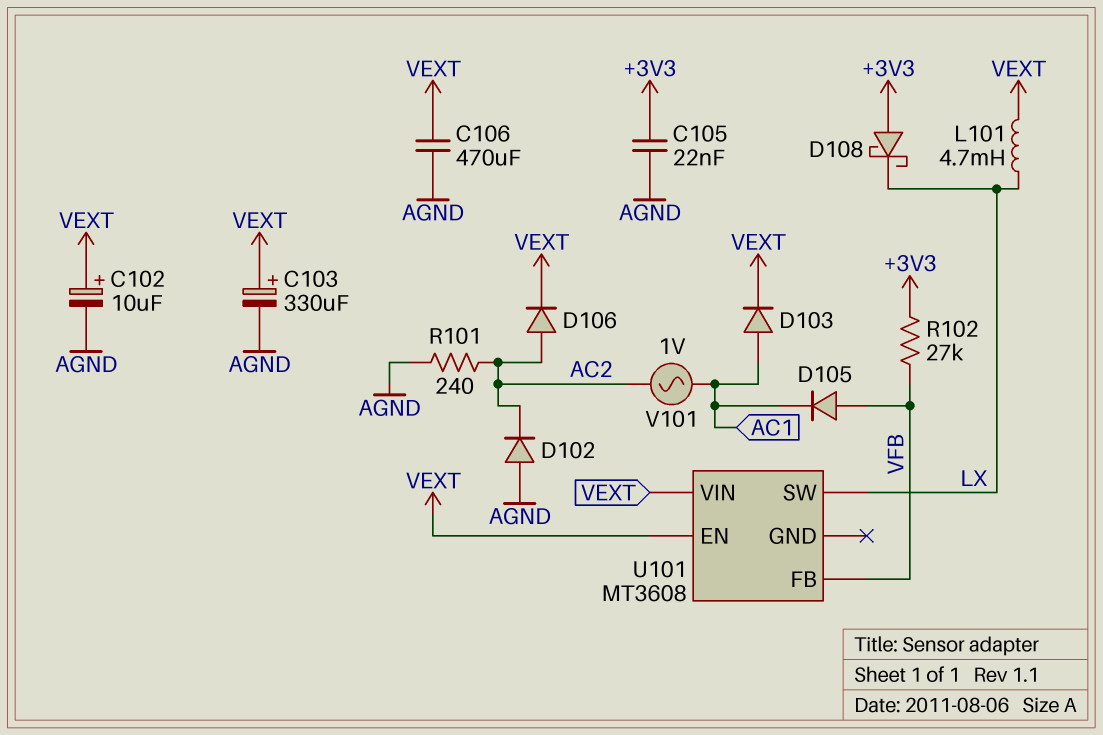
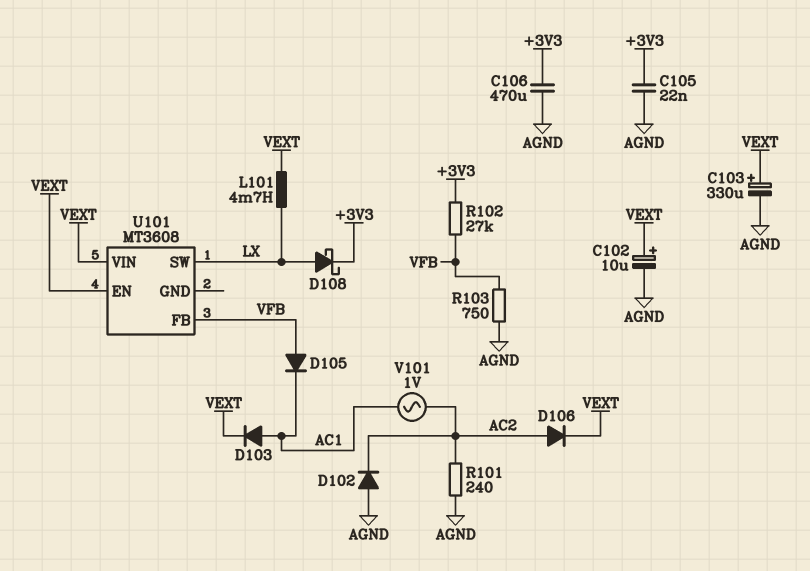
C106: 470uF (AGND, VEXT) -> 470uF (+3V3, AGND)
D108: schottky (A +3V3, K LX) -> schottky (A LX, K +3V3)
R103: none -> 750 (AGND, VFB)

